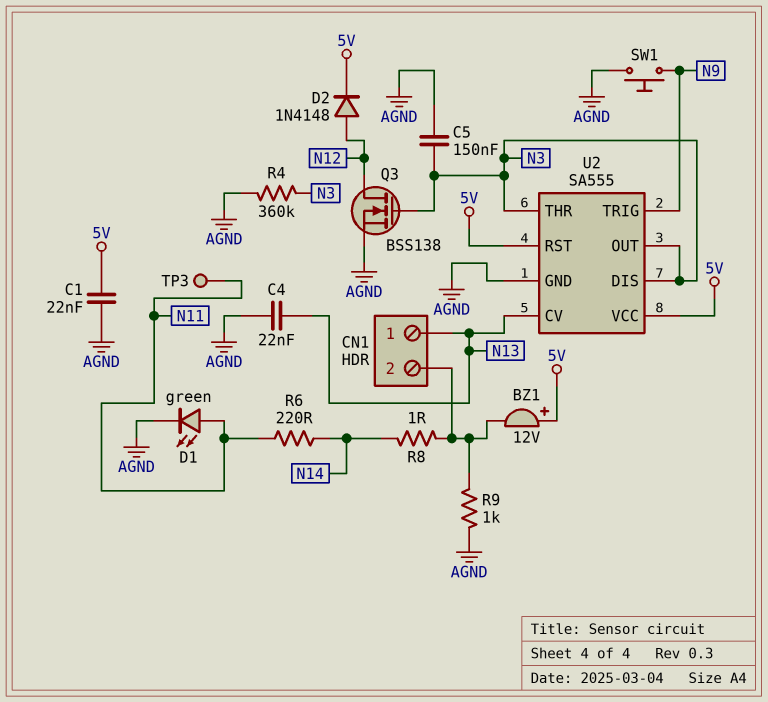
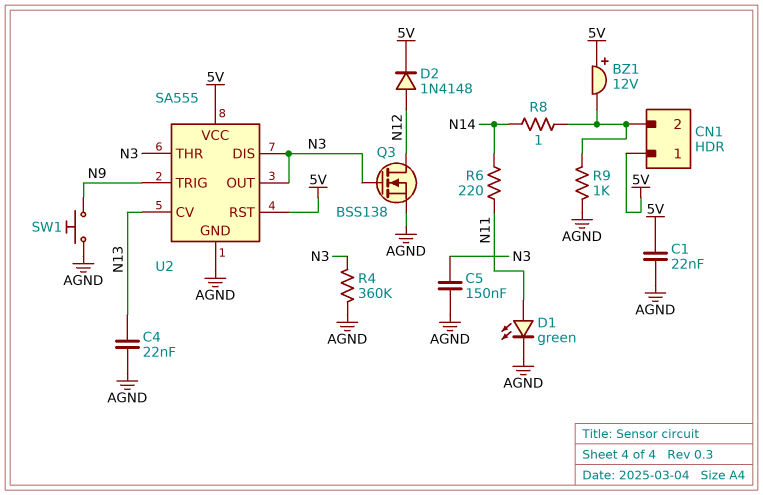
CN1 pin 1: N13 -> 5V
TP3: test point (N11) -> none

